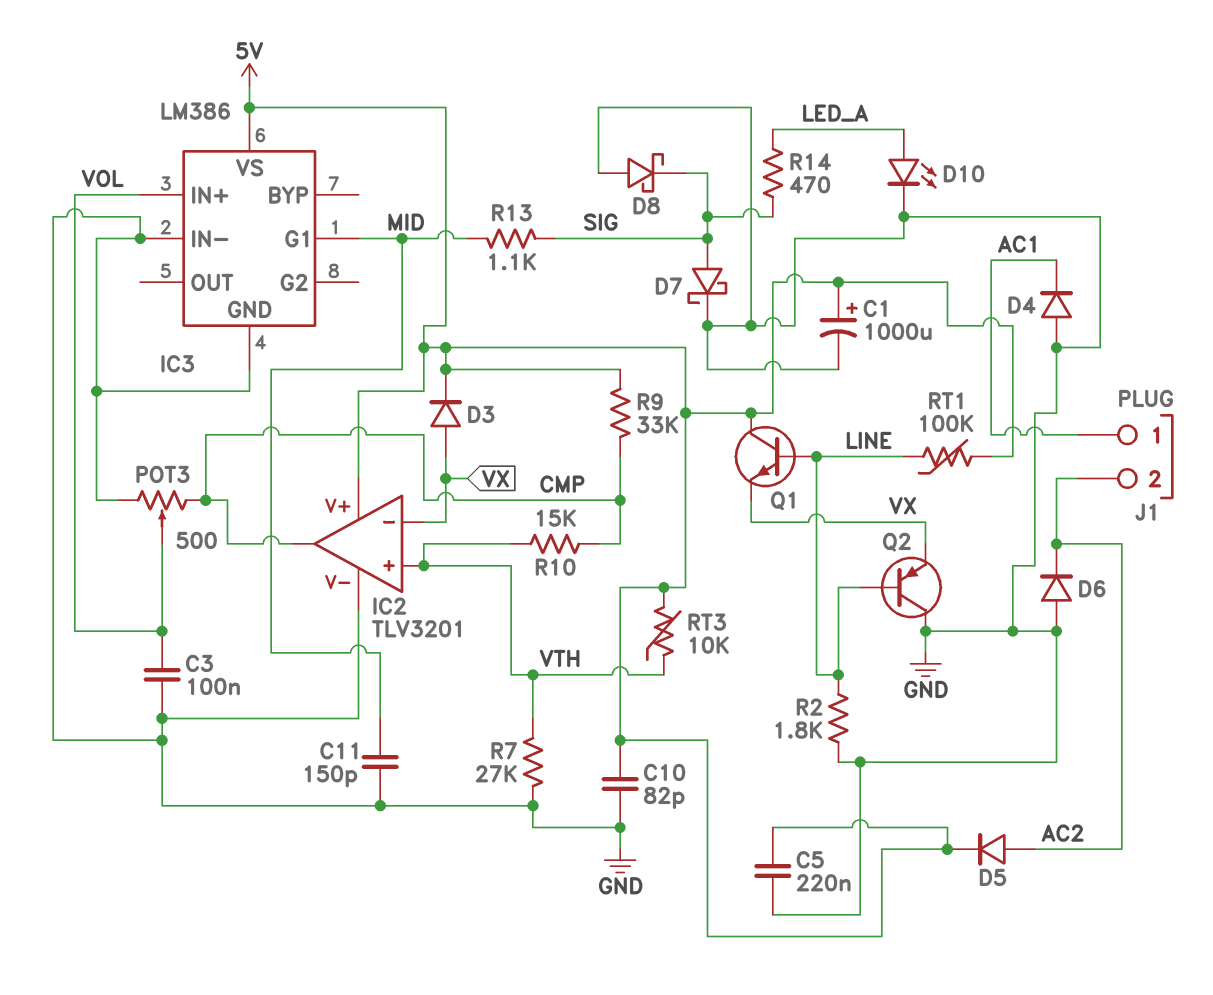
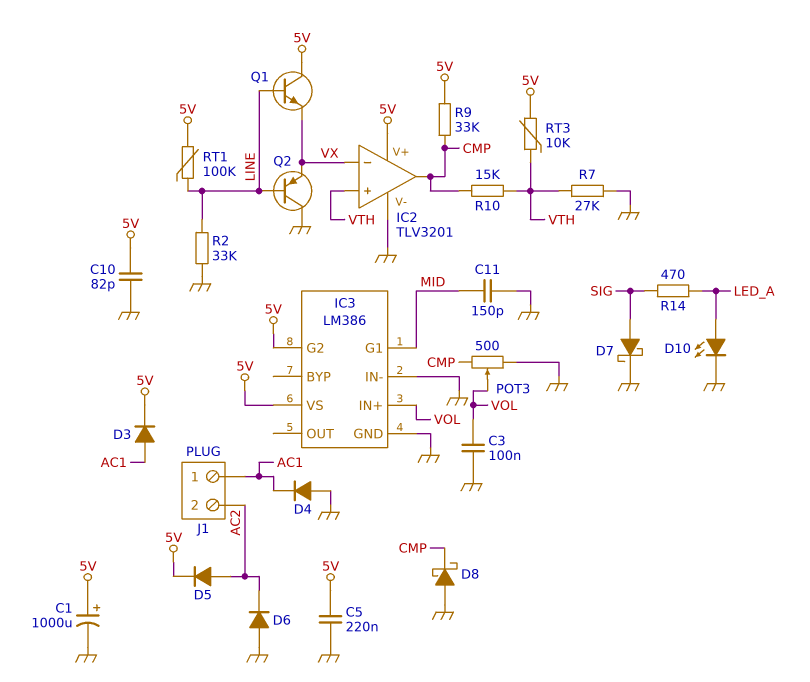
D3: diode (A VX, K 5V) -> diode (A AC1, K 5V)
D8: schottky (A GND, K SIG) -> schottky (A GND, K CMP)
IC3 pin G2: none -> 5V
R2: 1.8k (GND, LINE) -> 33k (GND, LINE)
R13: 1.1k (MID, SIG) -> none

